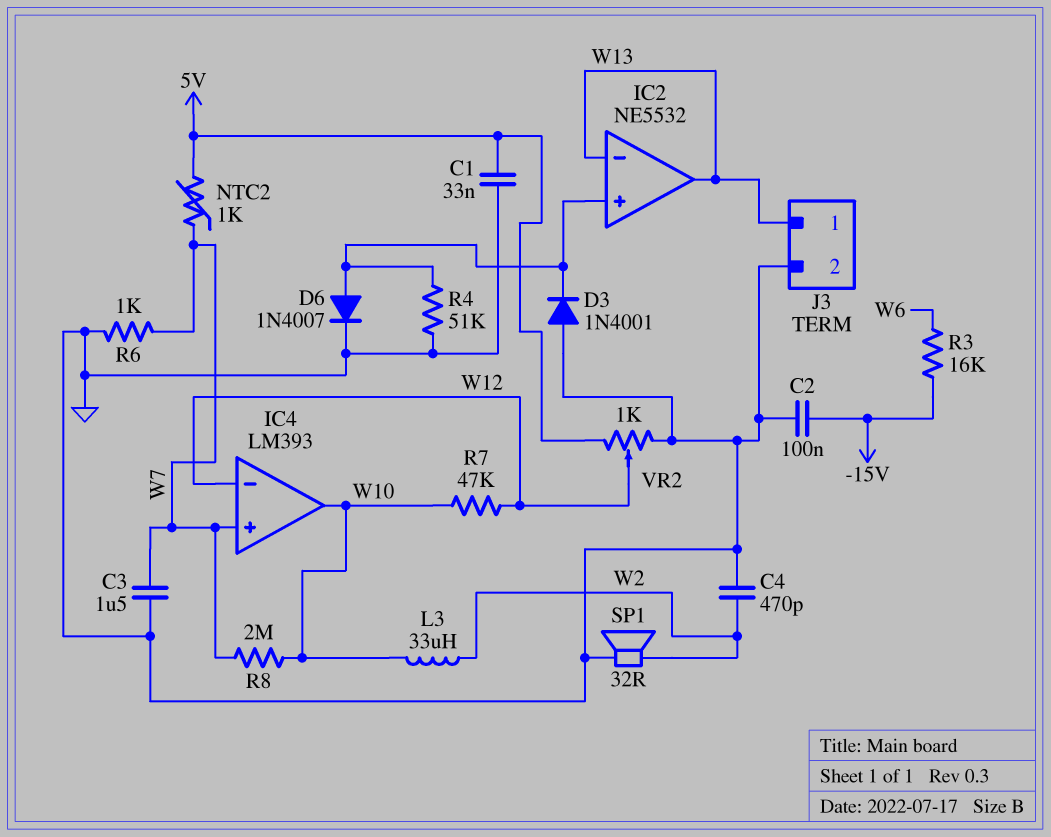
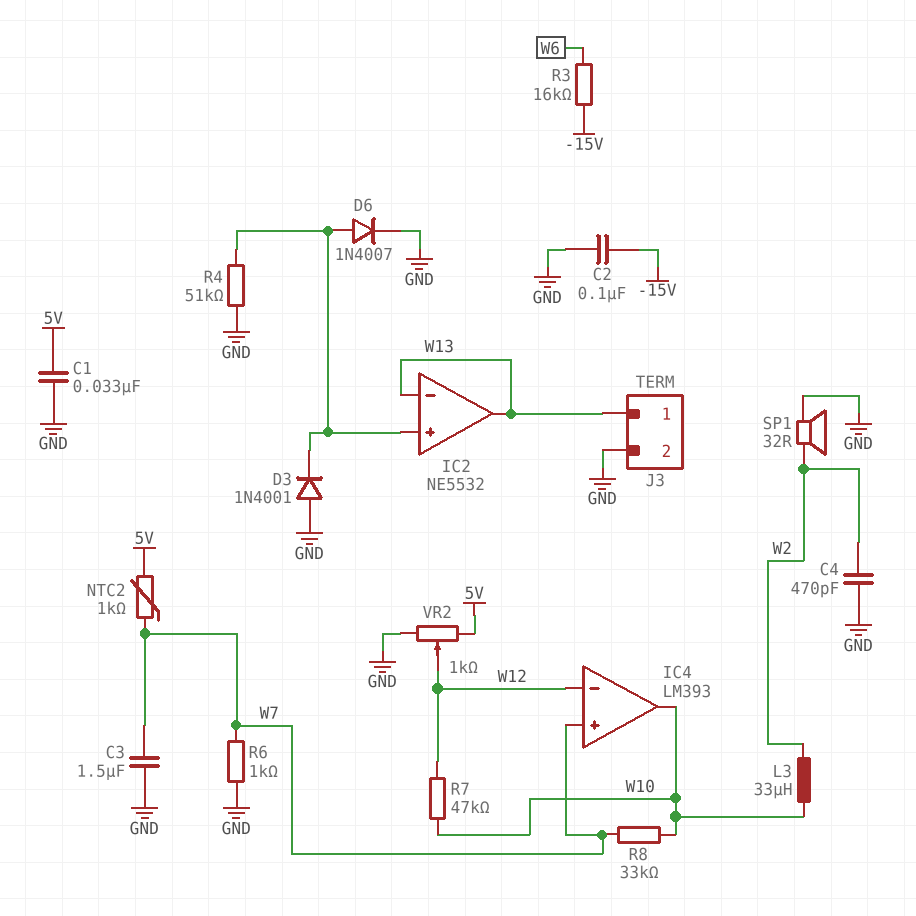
R8: 2M (W7, W10) -> 33k (W7, W10)

